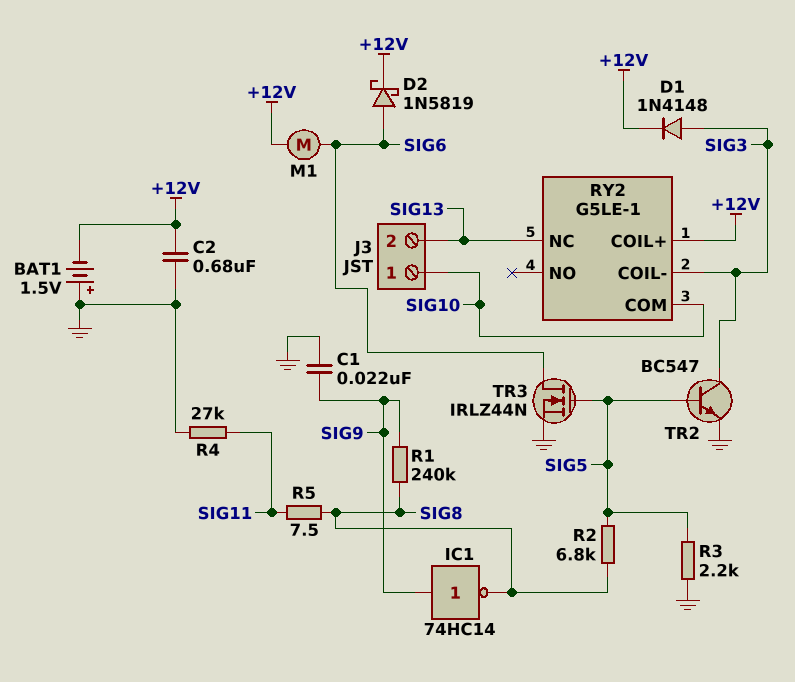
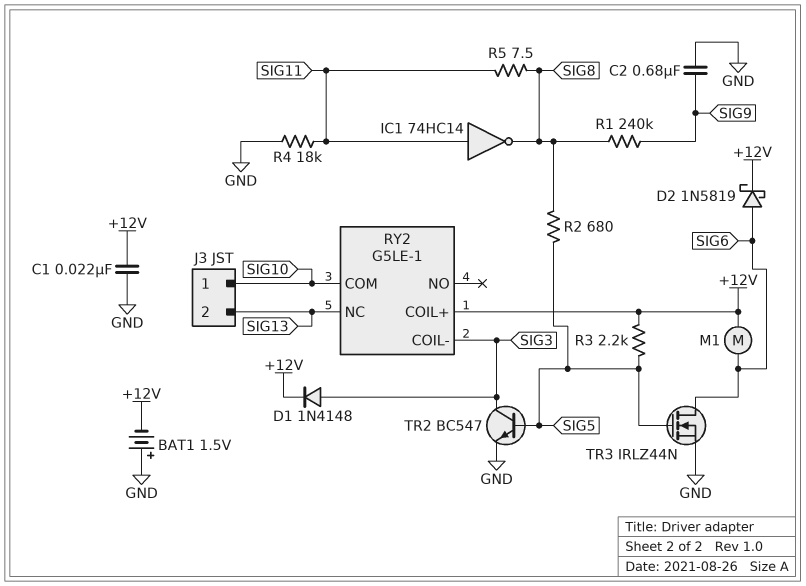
C1: 22nF (GND, SIG9) -> 22nF (+12V, GND)
C2: 680nF (+12V, GND) -> 680nF (GND, SIG9)
IC1: NOT 74HC14 (in SIG9, out SIG8) -> NOT 74HC14 (in SIG11, out SIG8)
R2: 6.8k (SIG5, SIG8) -> 680 (SIG5, SIG8)
R3: 2.2k (GND, SIG5) -> 2.2k (+12V, SIG5)
R4: 27k (GND, SIG11) -> 18k (GND, SIG11)

